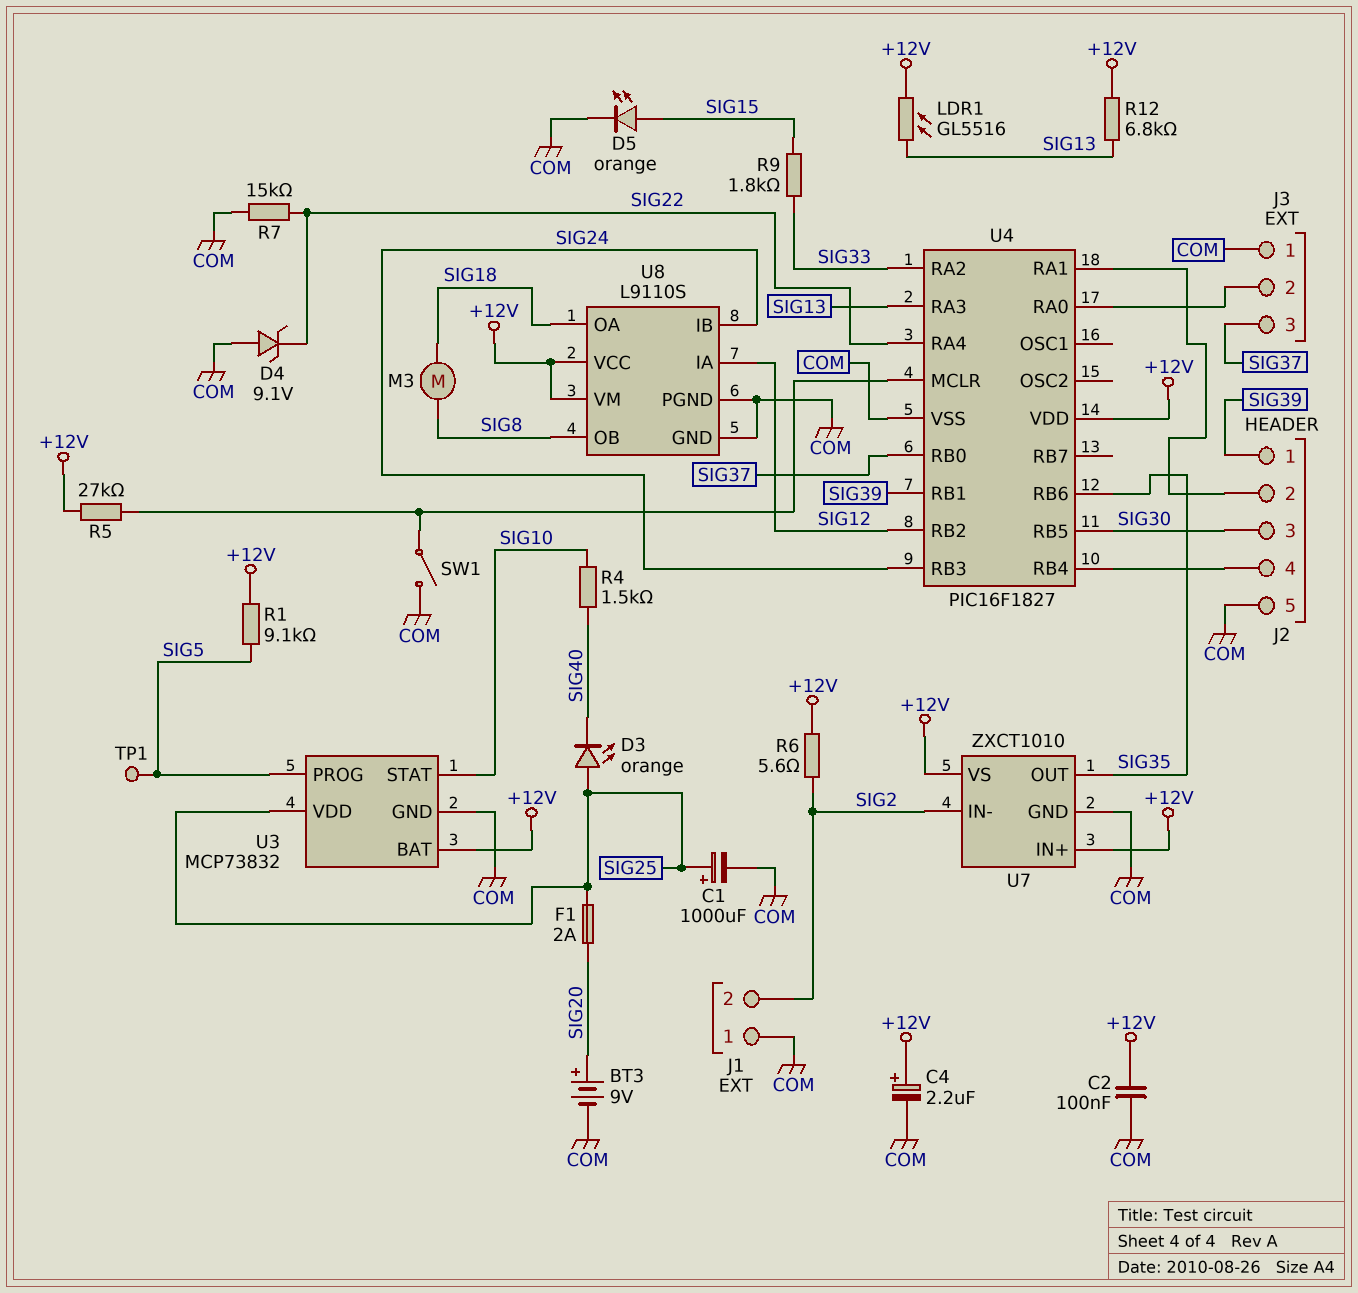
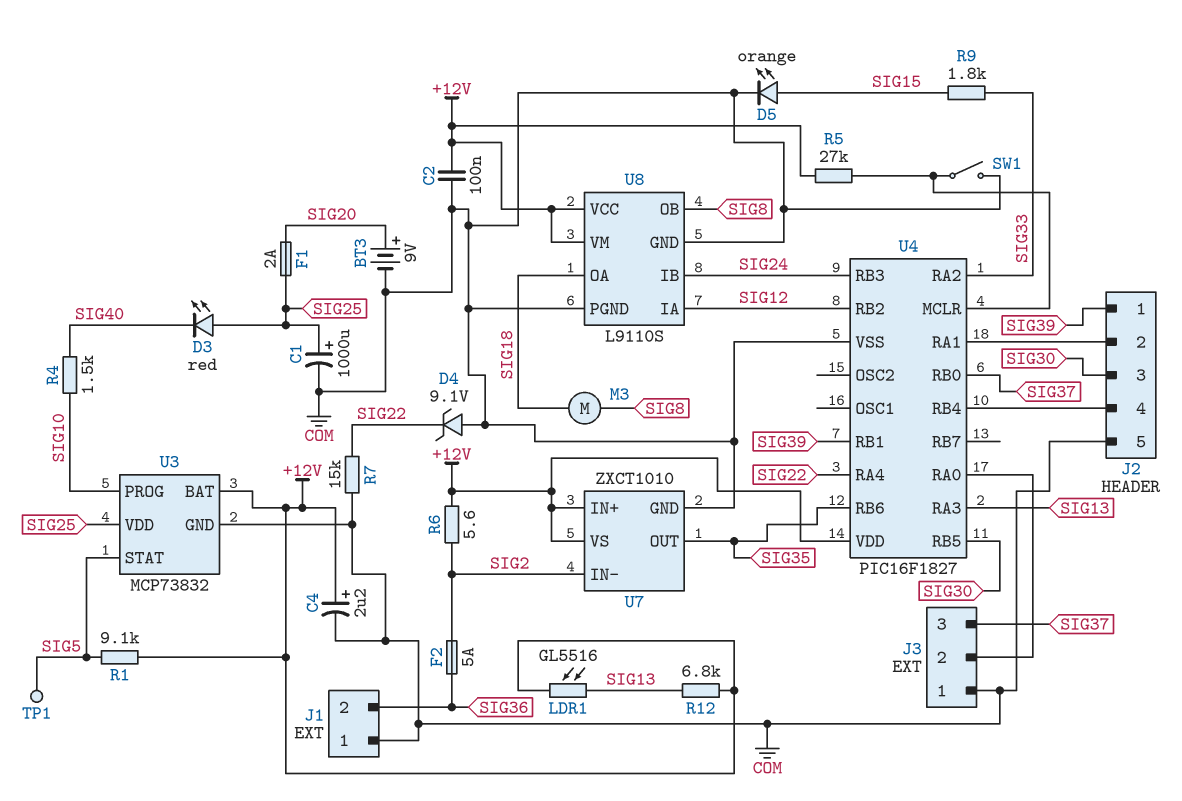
D3: LED orange (A SIG25, K SIG40) -> LED red (A SIG25, K SIG40)
F2: none -> 5A (SIG2, SIG36)
J1 pin 2: SIG2 -> SIG36
U3 pin PROG: SIG5 -> SIG10
U3 pin STAT: SIG10 -> SIG5

